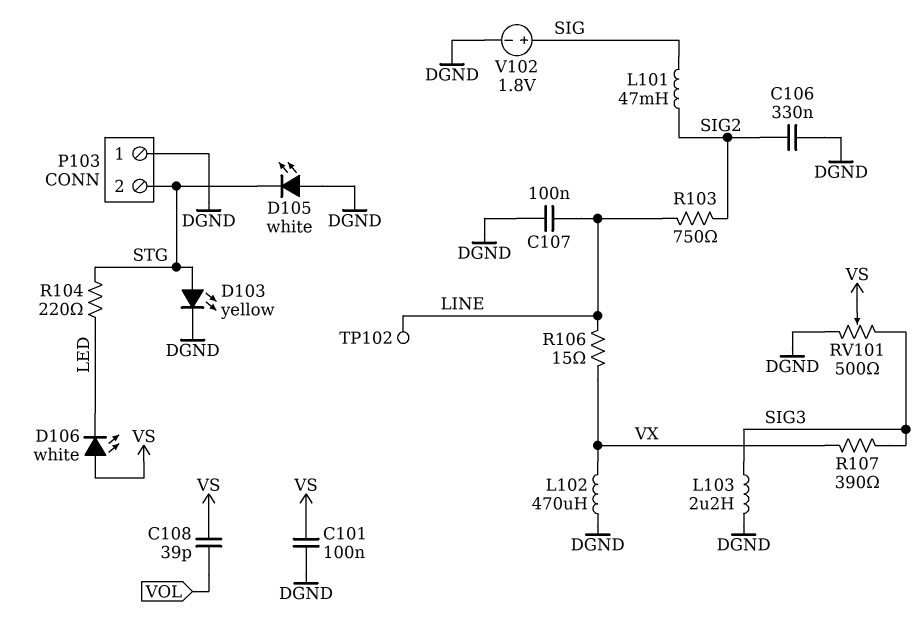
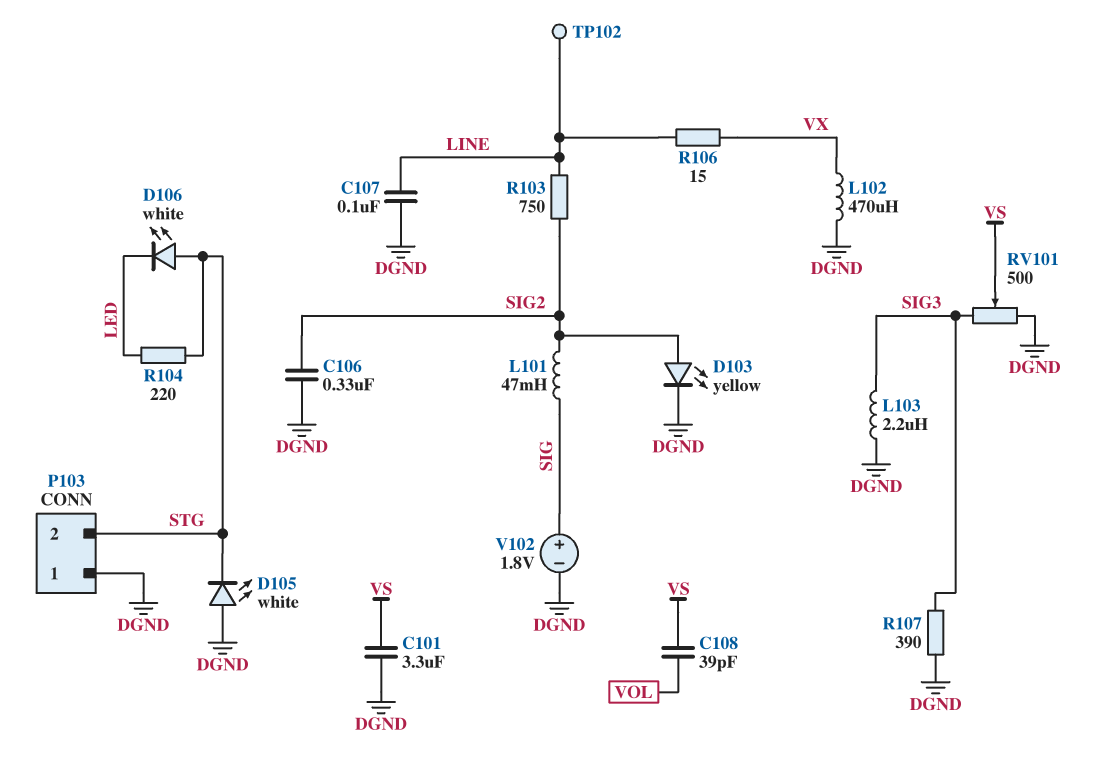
C101: 100nF (DGND, VS) -> 3.3uF (DGND, VS)
D103: LED yellow (A STG, K DGND) -> LED yellow (A SIG2, K DGND)
D106: LED white (A VS, K LED) -> LED white (A STG, K LED)
R107: 390 (SIG3, VX) -> 390 (DGND, SIG3)

